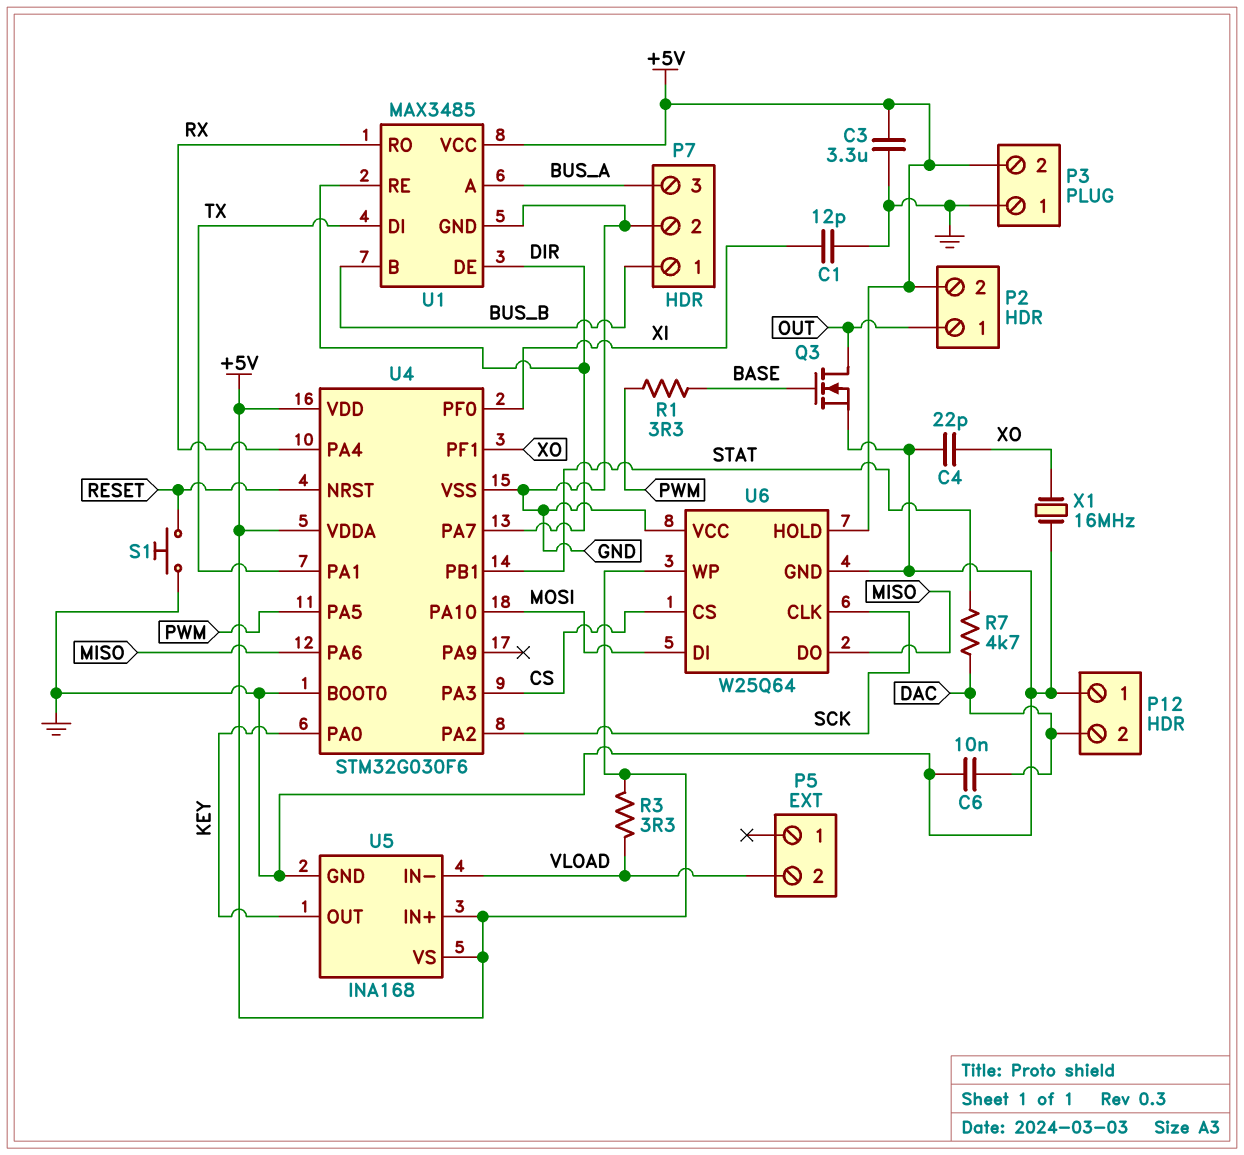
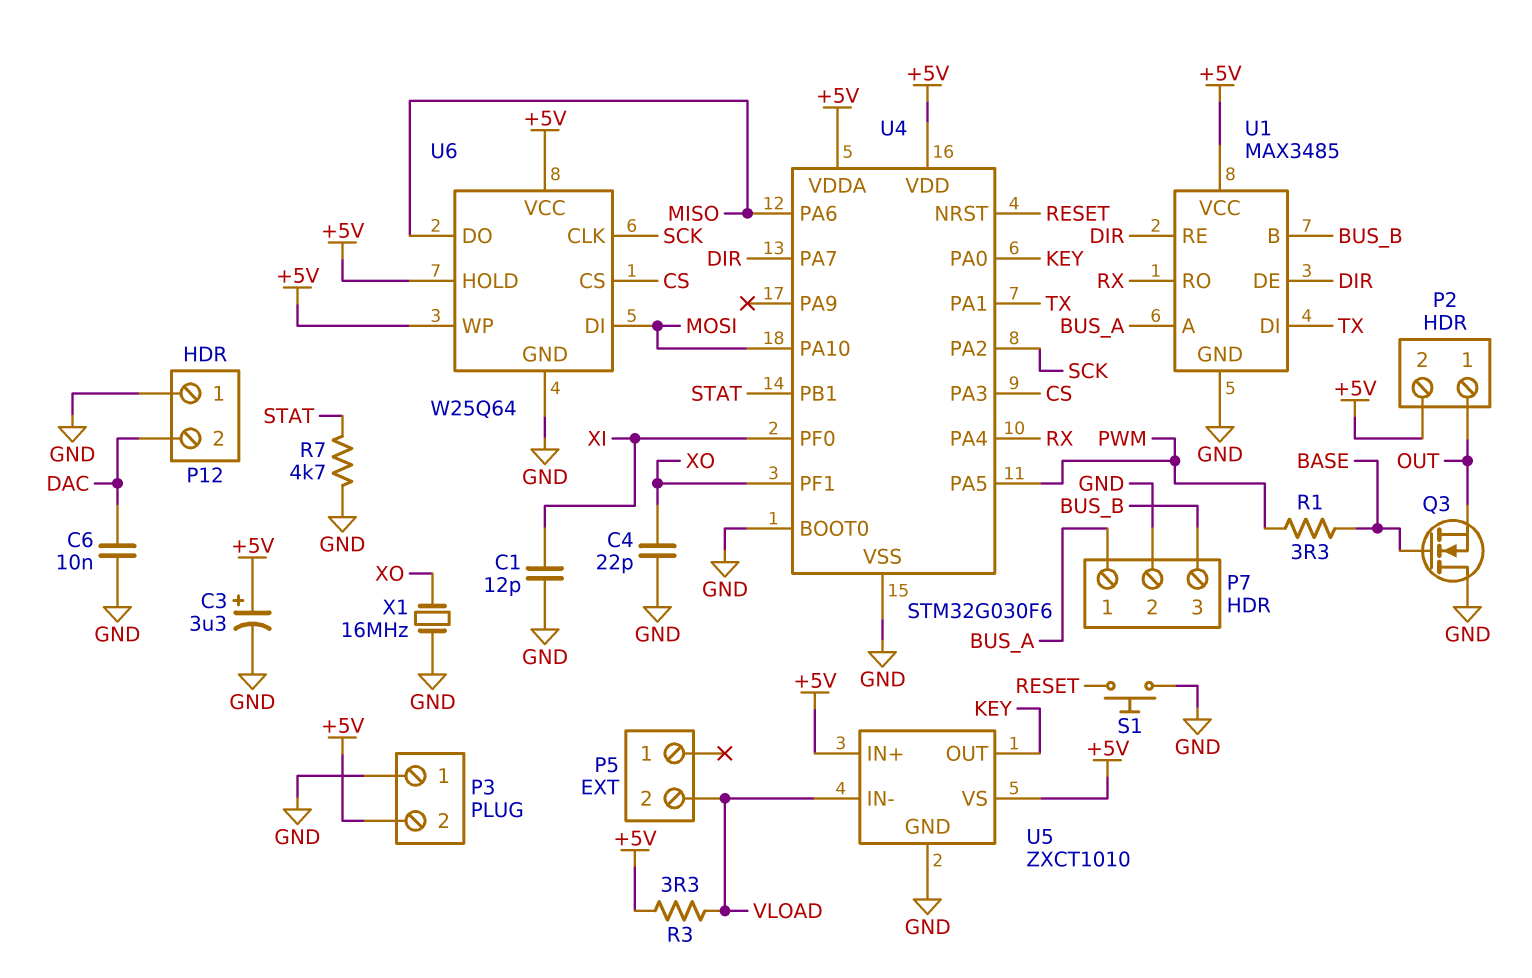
C3: 3.3uF (+5V, GND) -> 3.3uF (plus +5V, minus GND)
P7 pin 1: BUS_B -> BUS_A
P7 pin 3: BUS_A -> BUS_B
Q3: NMOS (G BASE, D OUT, S GND) -> NMOS (G BASE, D GND, S OUT)
R7: 4.7k (DAC, STAT) -> 4.7k (GND, STAT)
U5: INA168 -> ZXCT1010
U6 pin VCC: GND -> +5V

